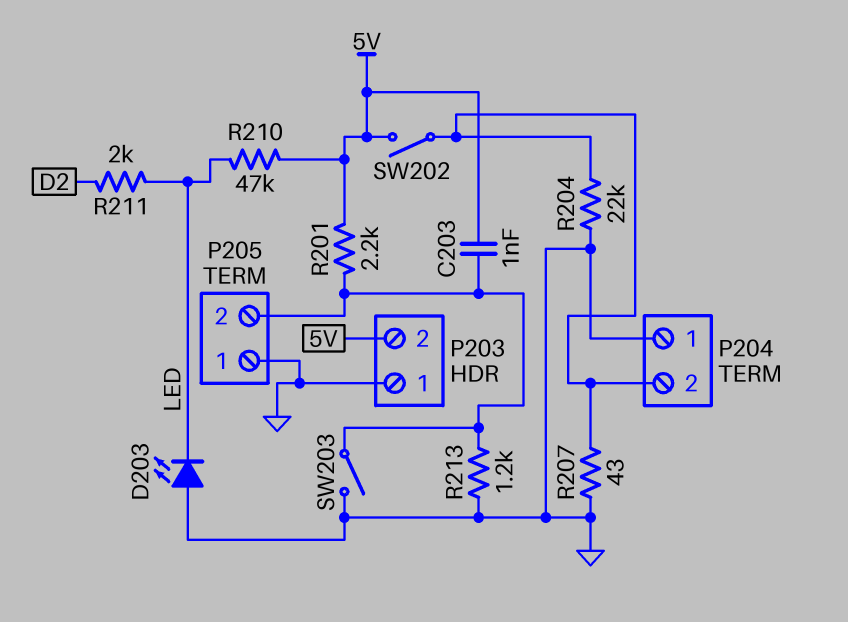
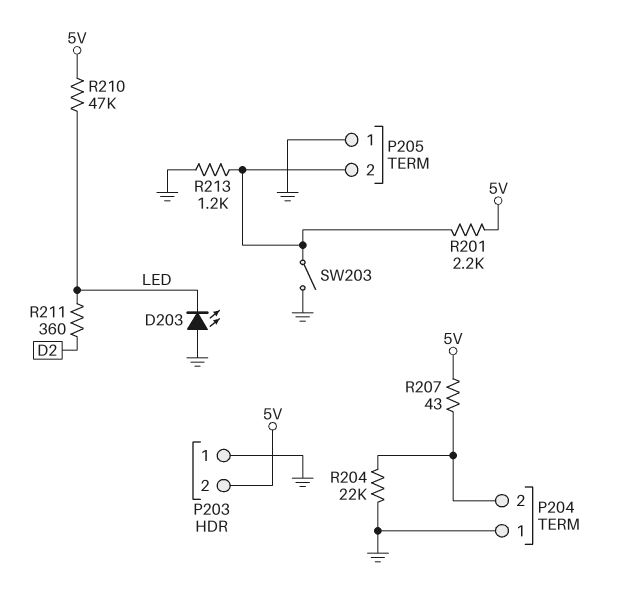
C203: 1nF (5V, P205/2) -> none
R207: 43 (GND, P204/2) -> 43 (5V, P204/2)
R211: 2k (D2, LED) -> 360 (D2, LED)
SW202: switch (5V, P204/2) -> none

